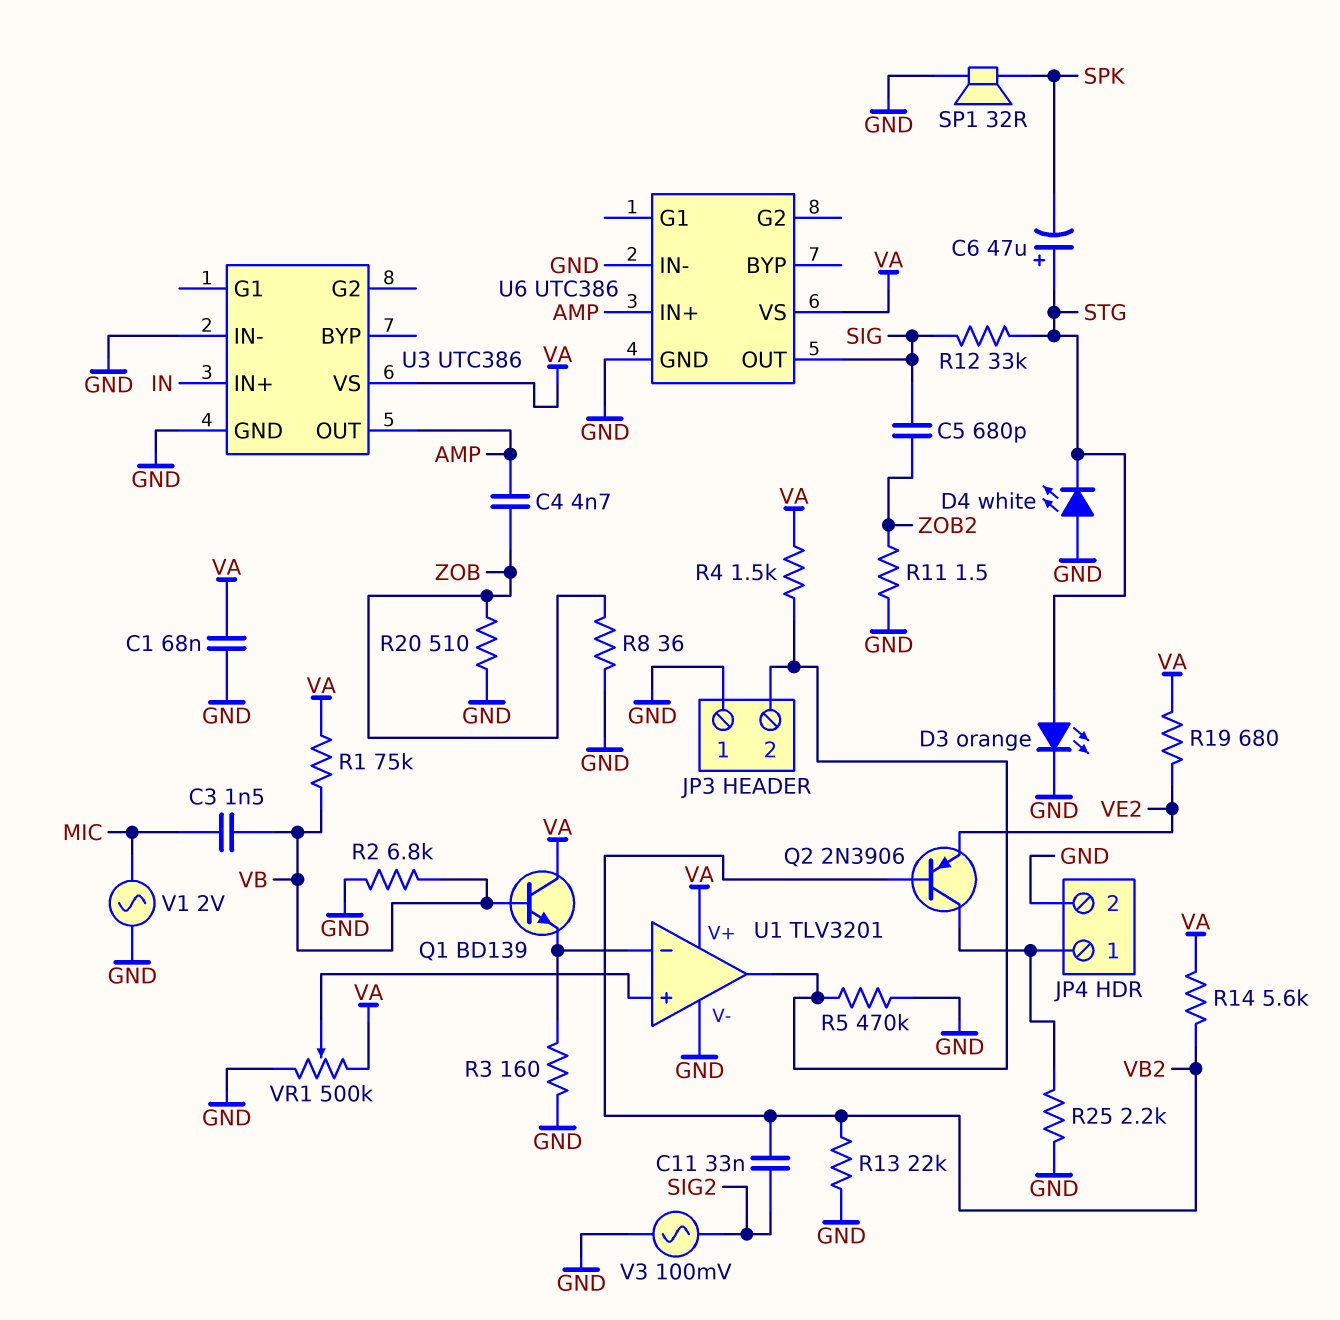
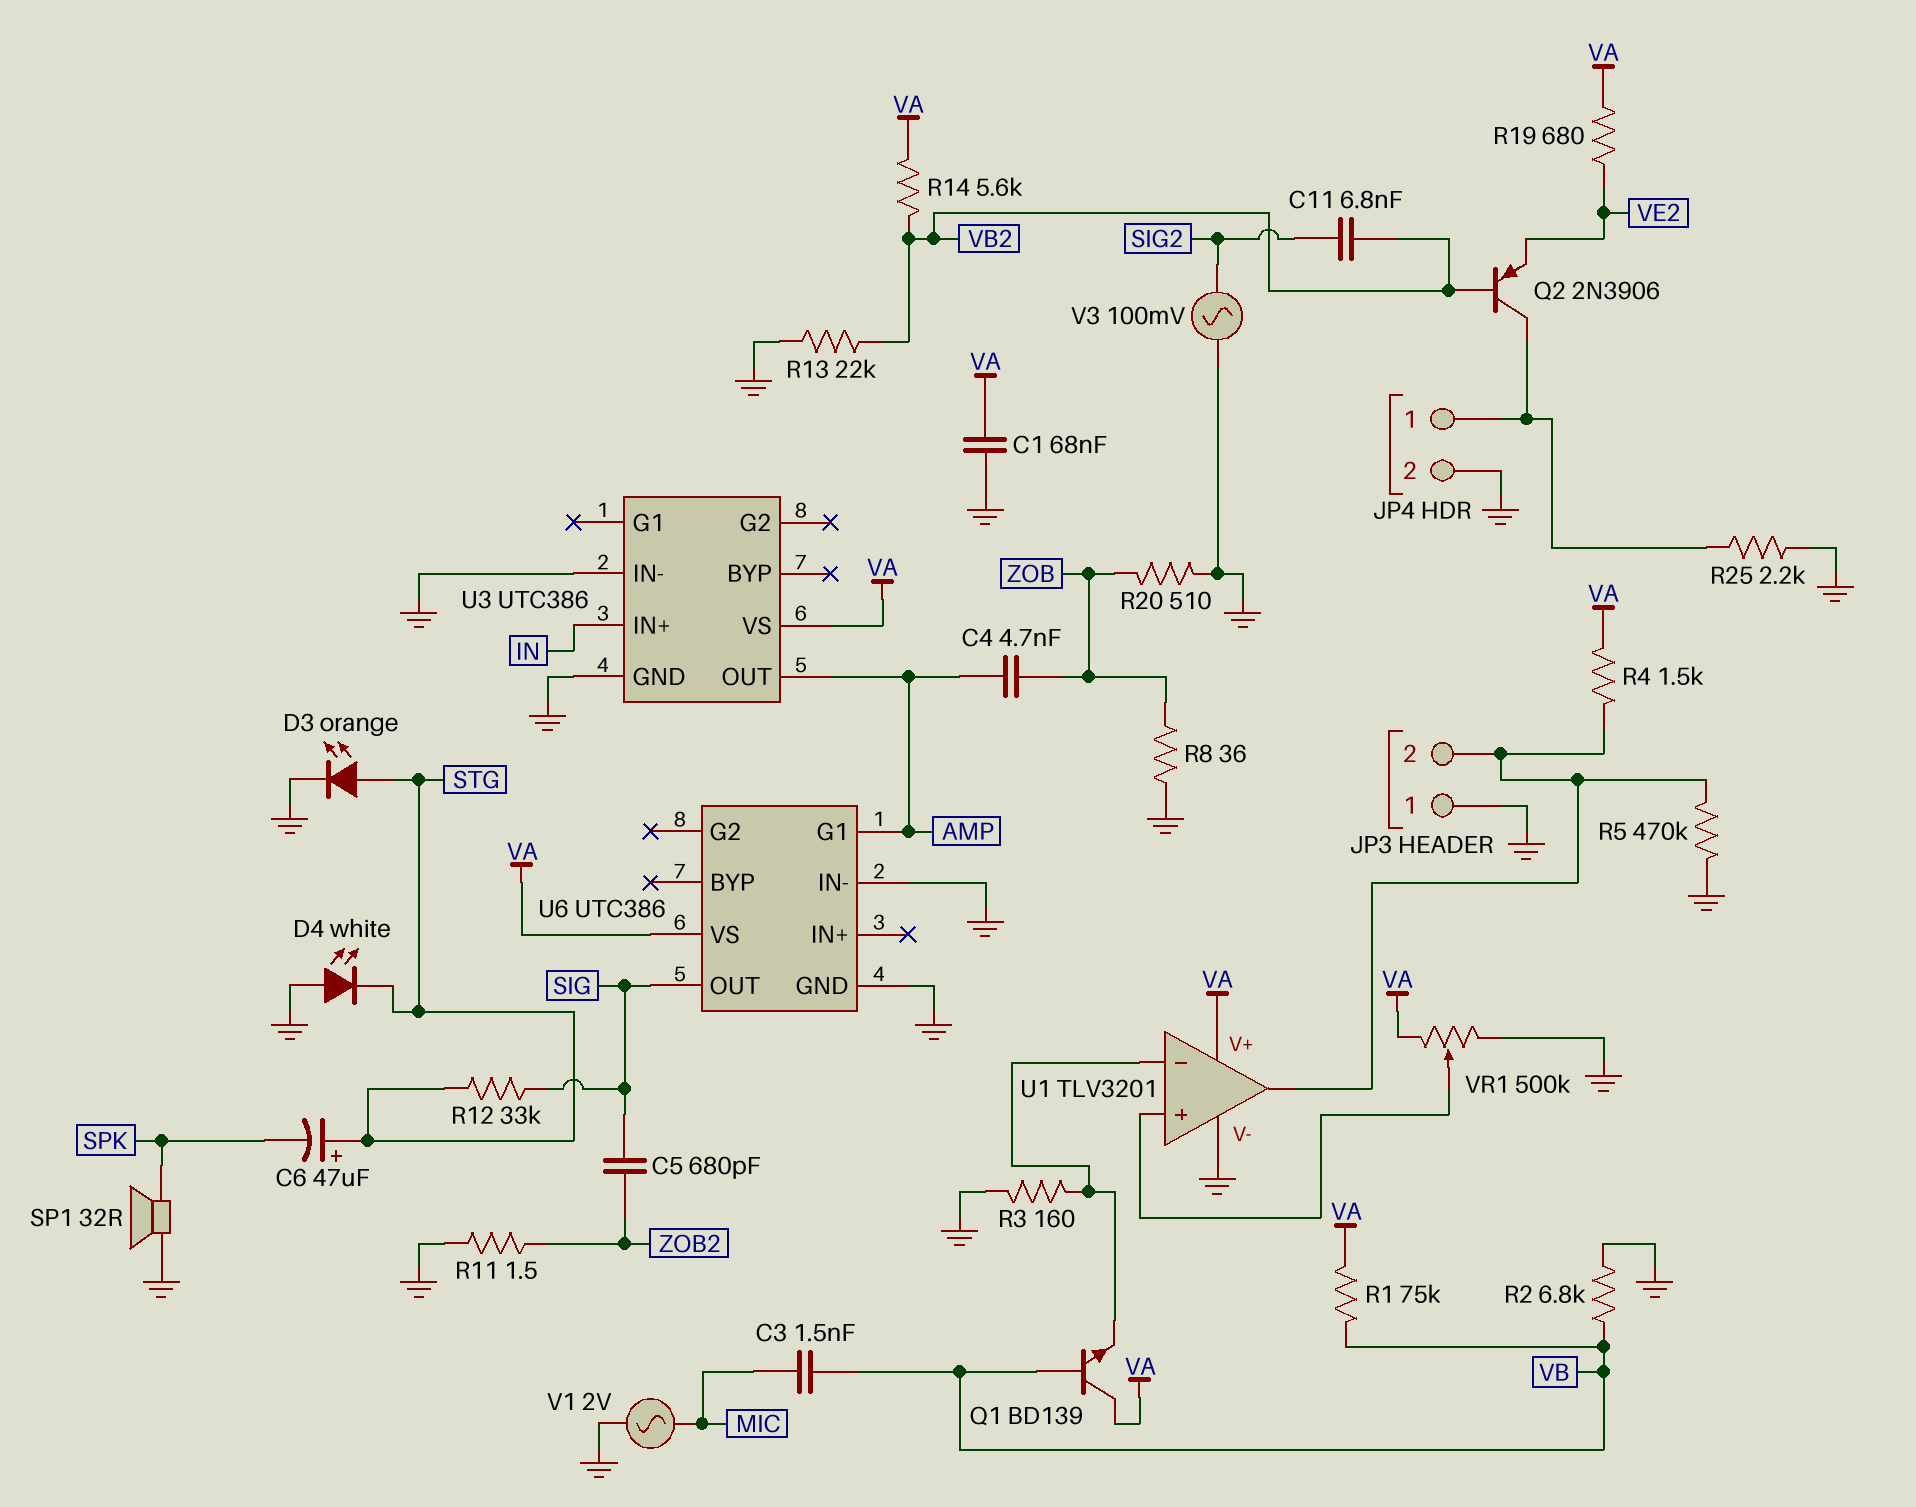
C11: 33nF (SIG2, VB2) -> 6.8nF (SIG2, VB2)
U6 pin G1: none -> AMP
U6 pin IN+: AMP -> none

